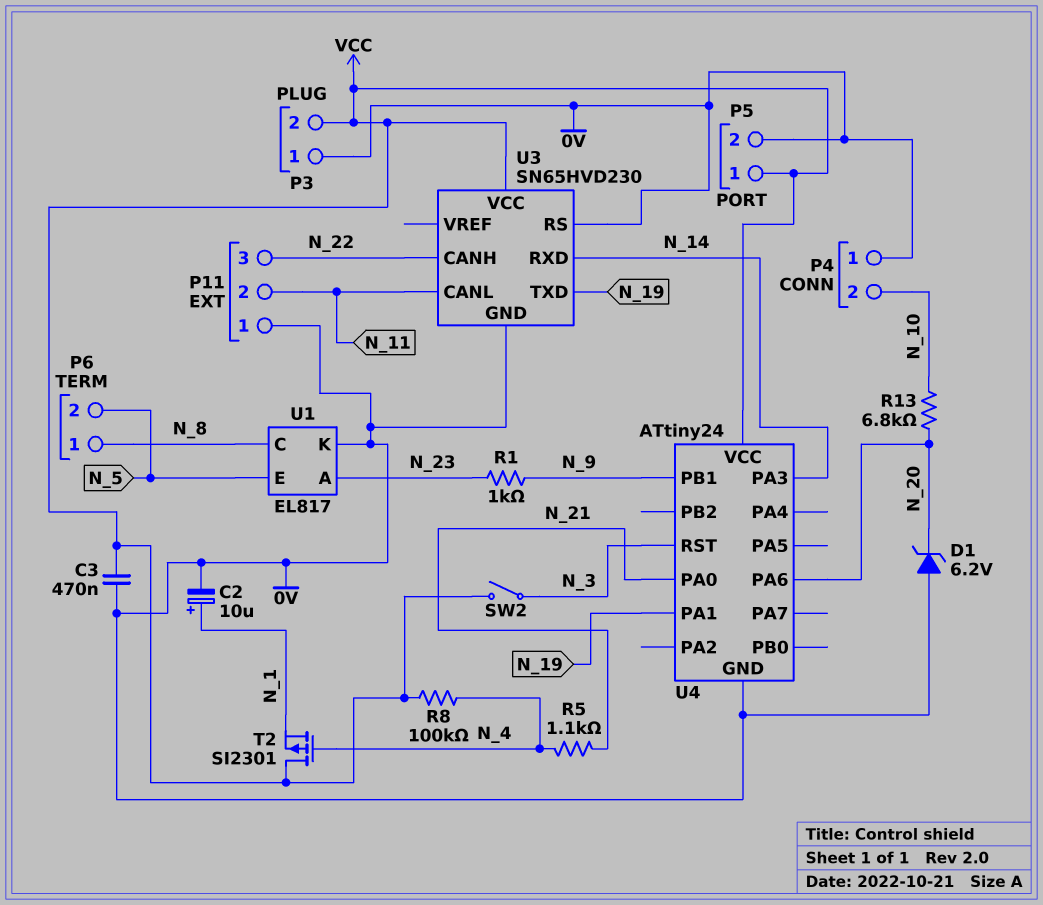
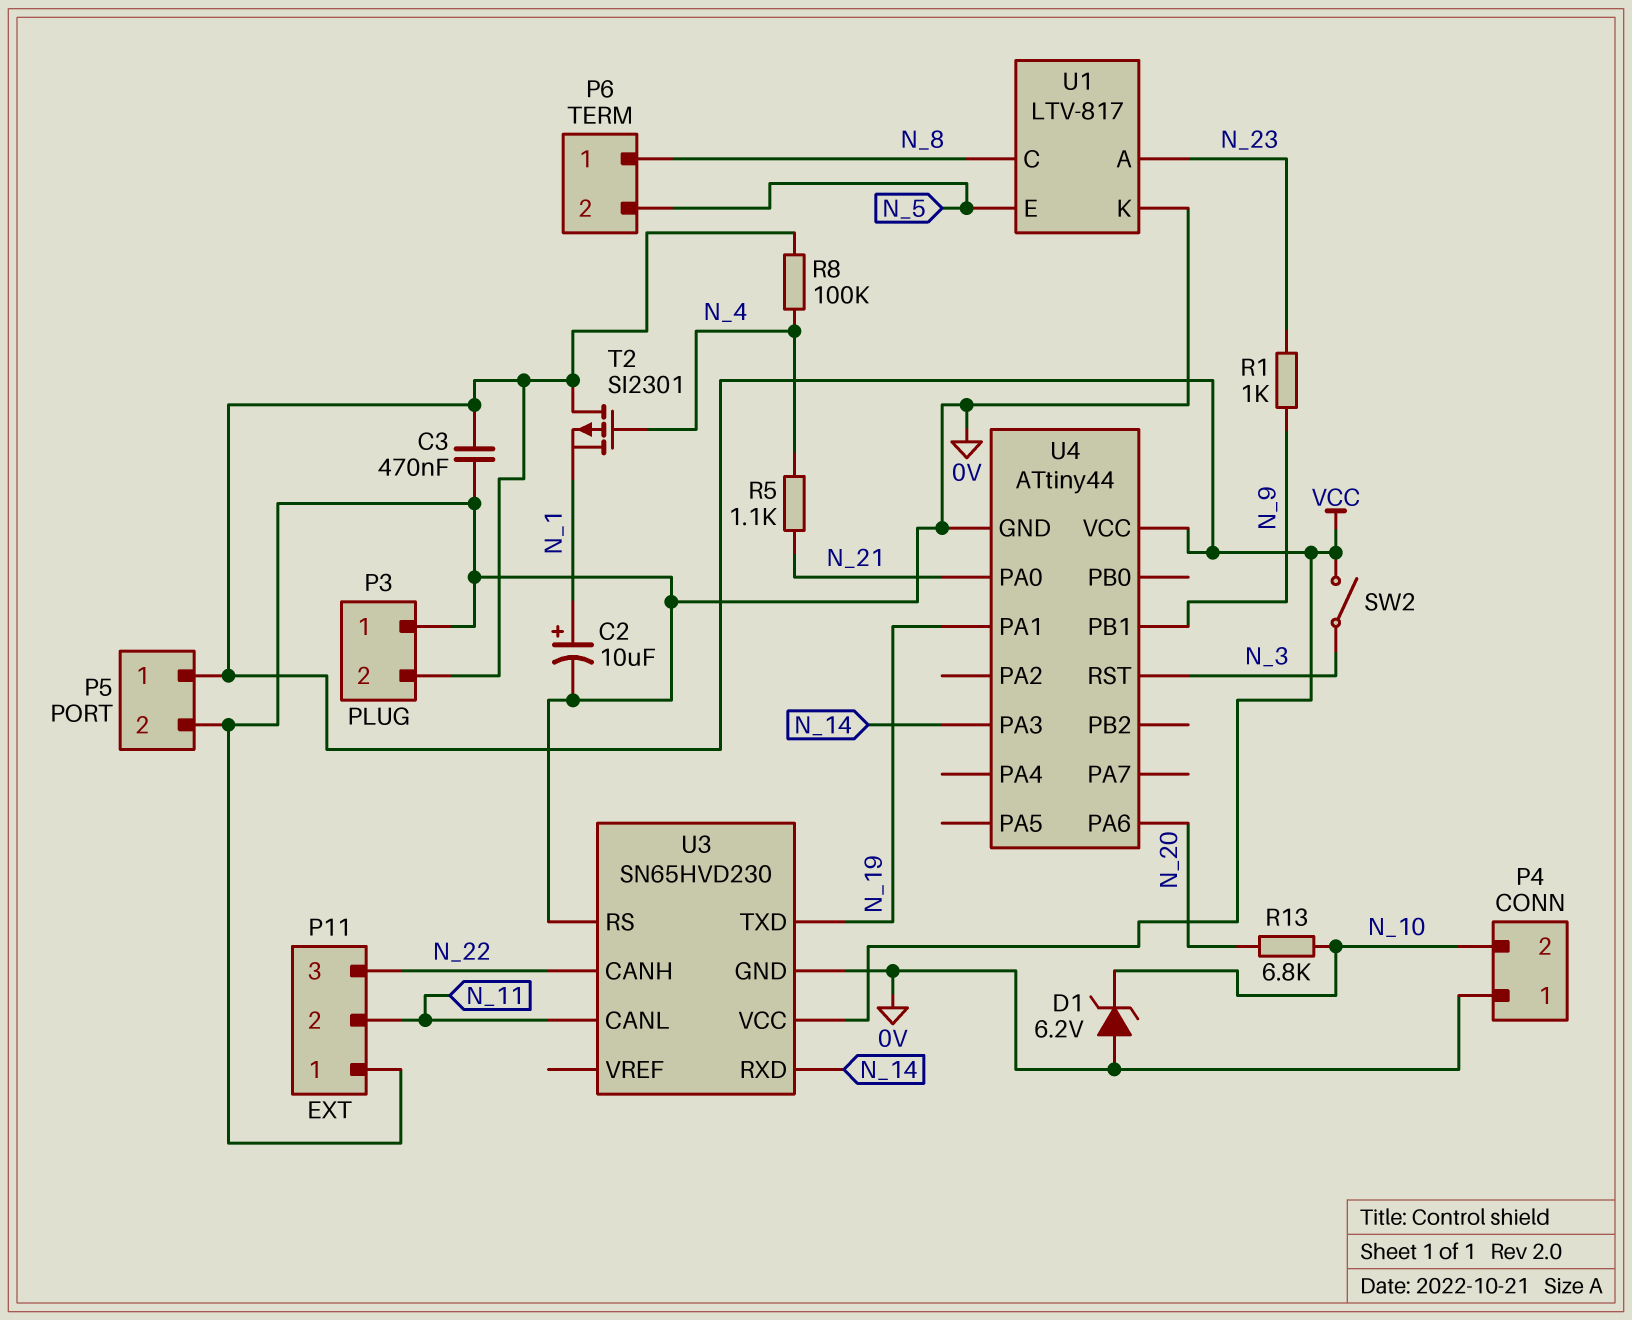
D1: zener 6.2V (A 0V, K N_20) -> zener 6.2V (A 0V, K N_10)
U1: EL817 -> LTV-817
U4: ATtiny24 -> ATtiny44

